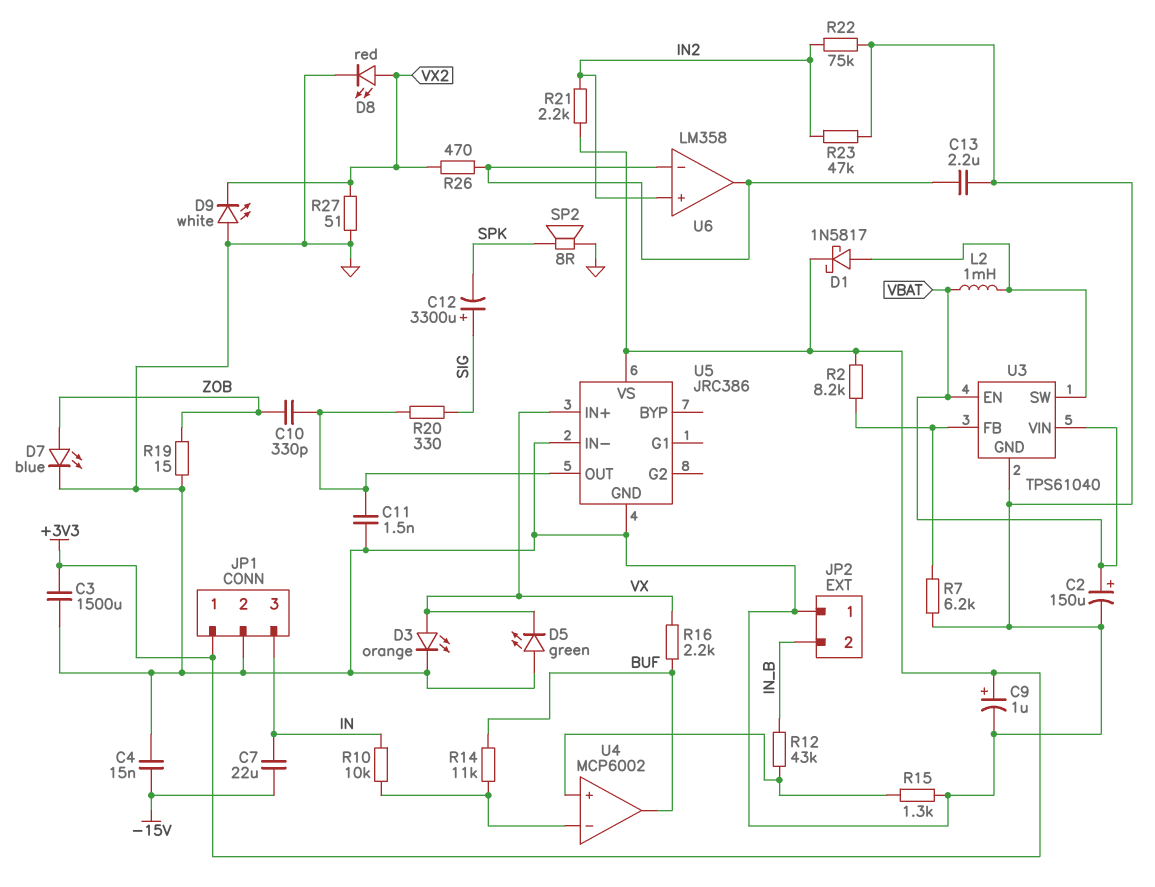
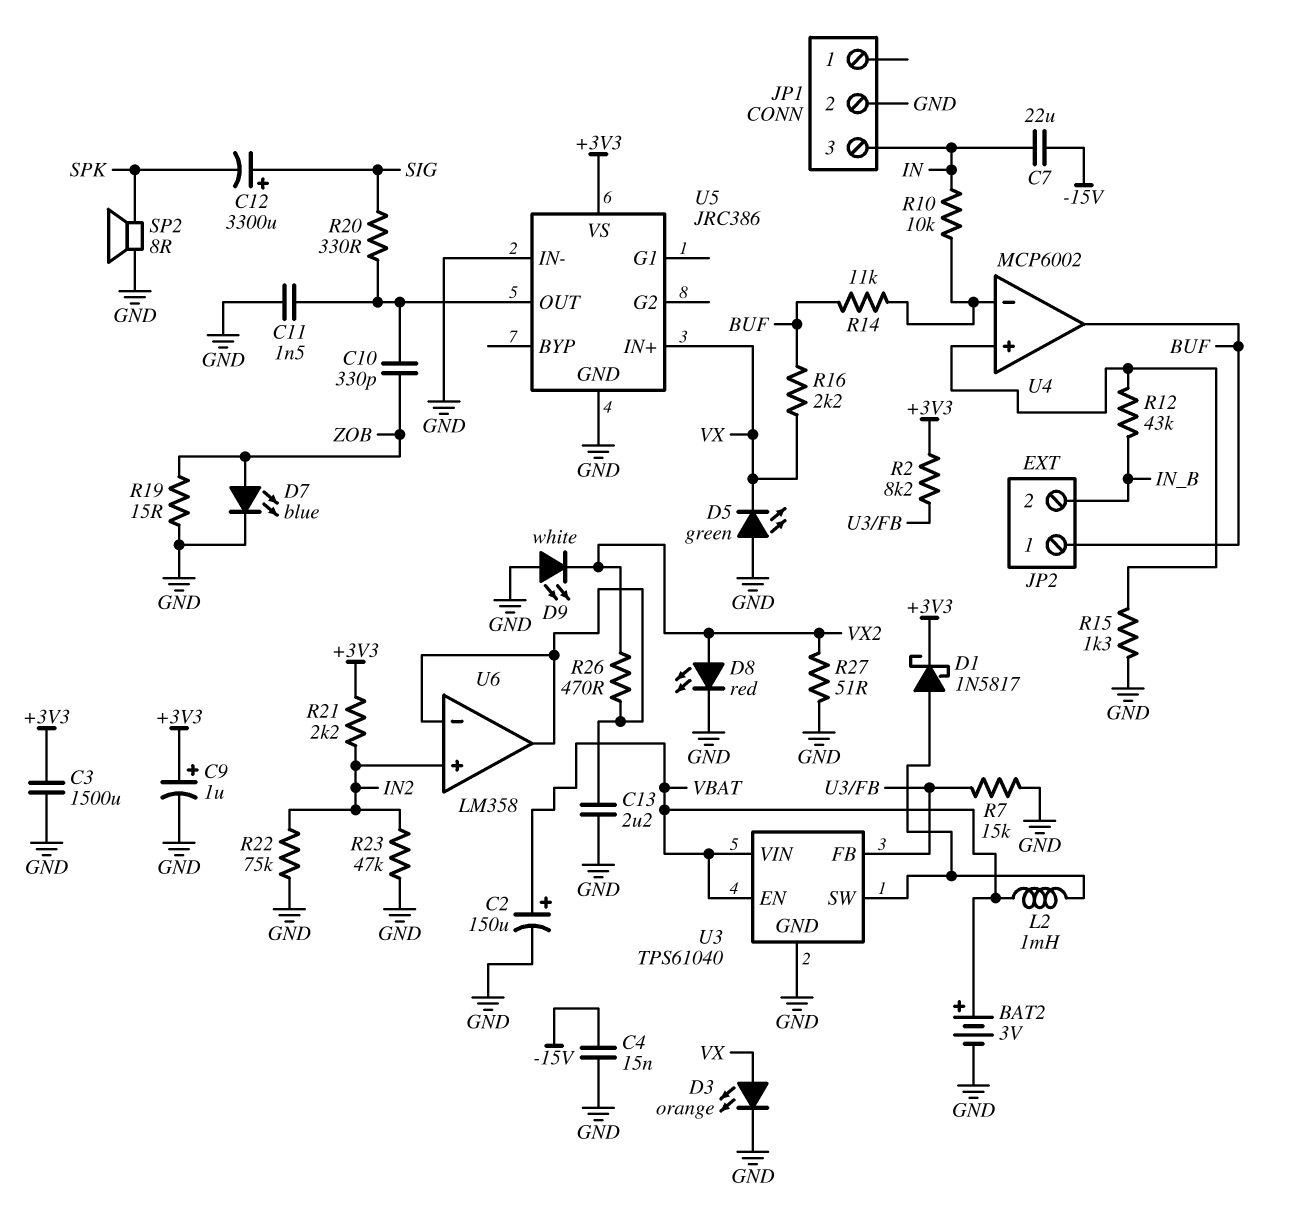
BAT2: none -> 3V (plus VBAT, minus GND)
JP1 pin 1: +3V3 -> none
JP2 pin 1: GND -> BUF
R7: 6.2k (GND, U3/FB) -> 15k (GND, U3/FB)

